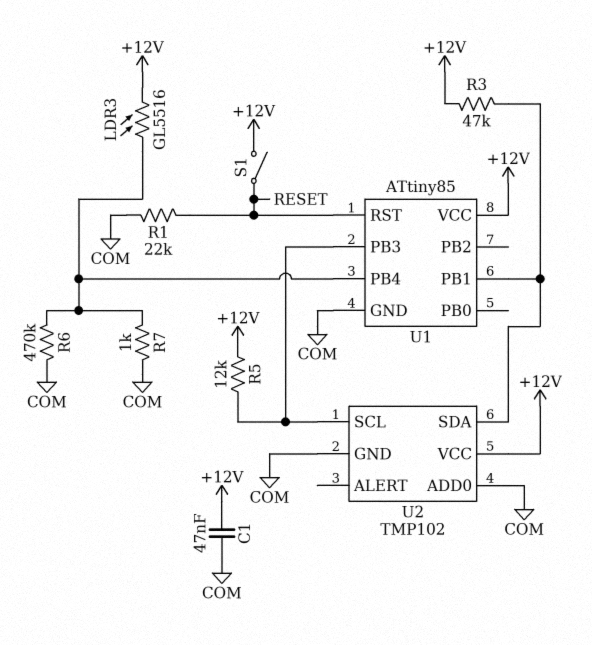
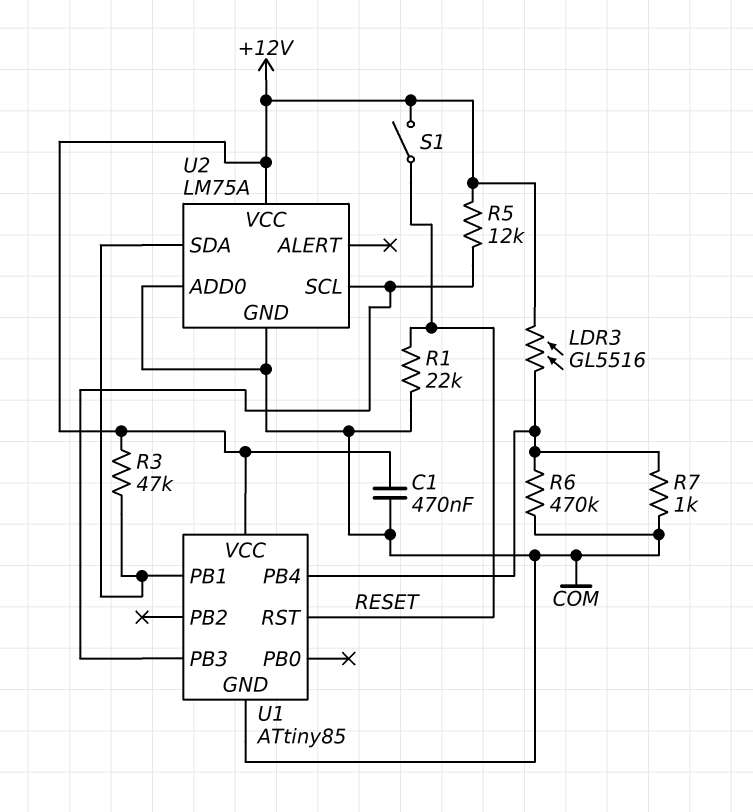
C1: 47nF (+12V, COM) -> 470nF (+12V, COM)
U2: TMP102 -> LM75A

